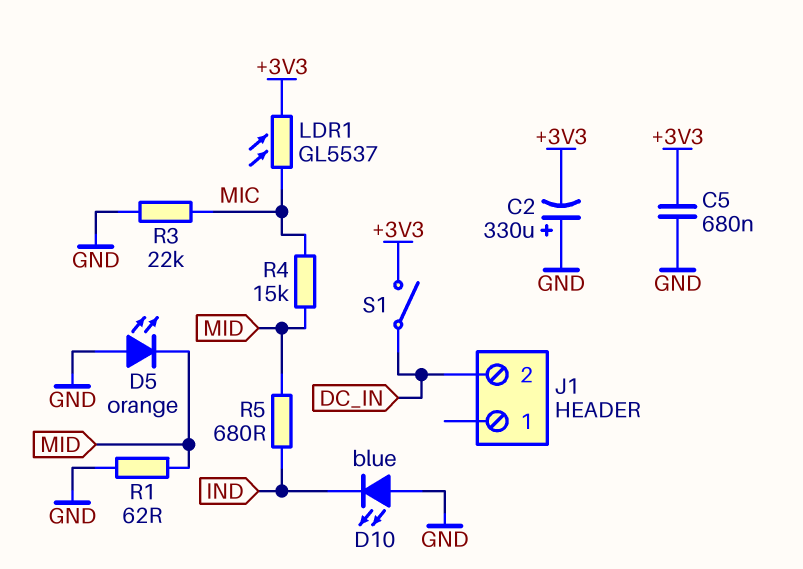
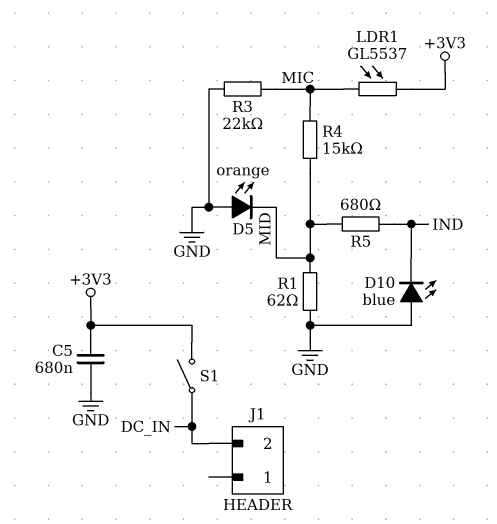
C2: 330uF (plus GND, minus +3V3) -> none

